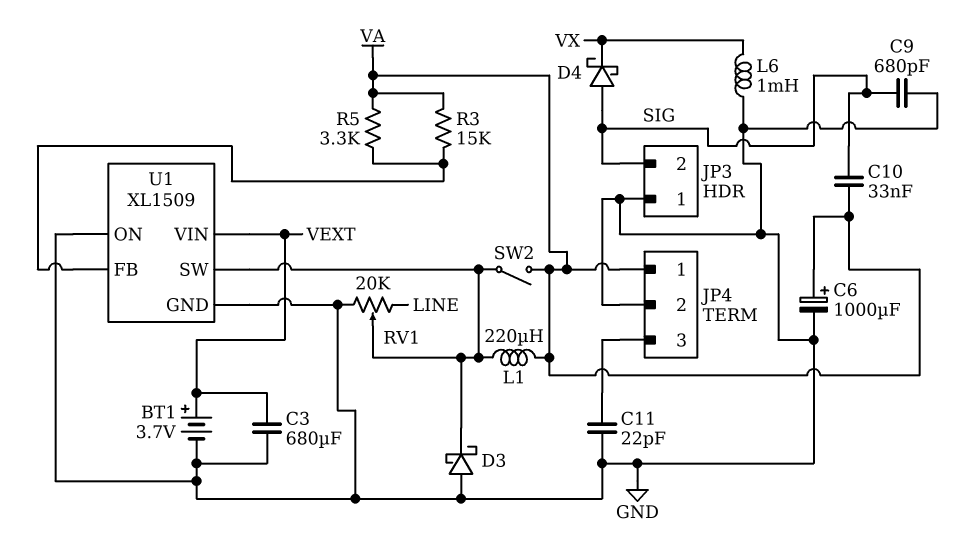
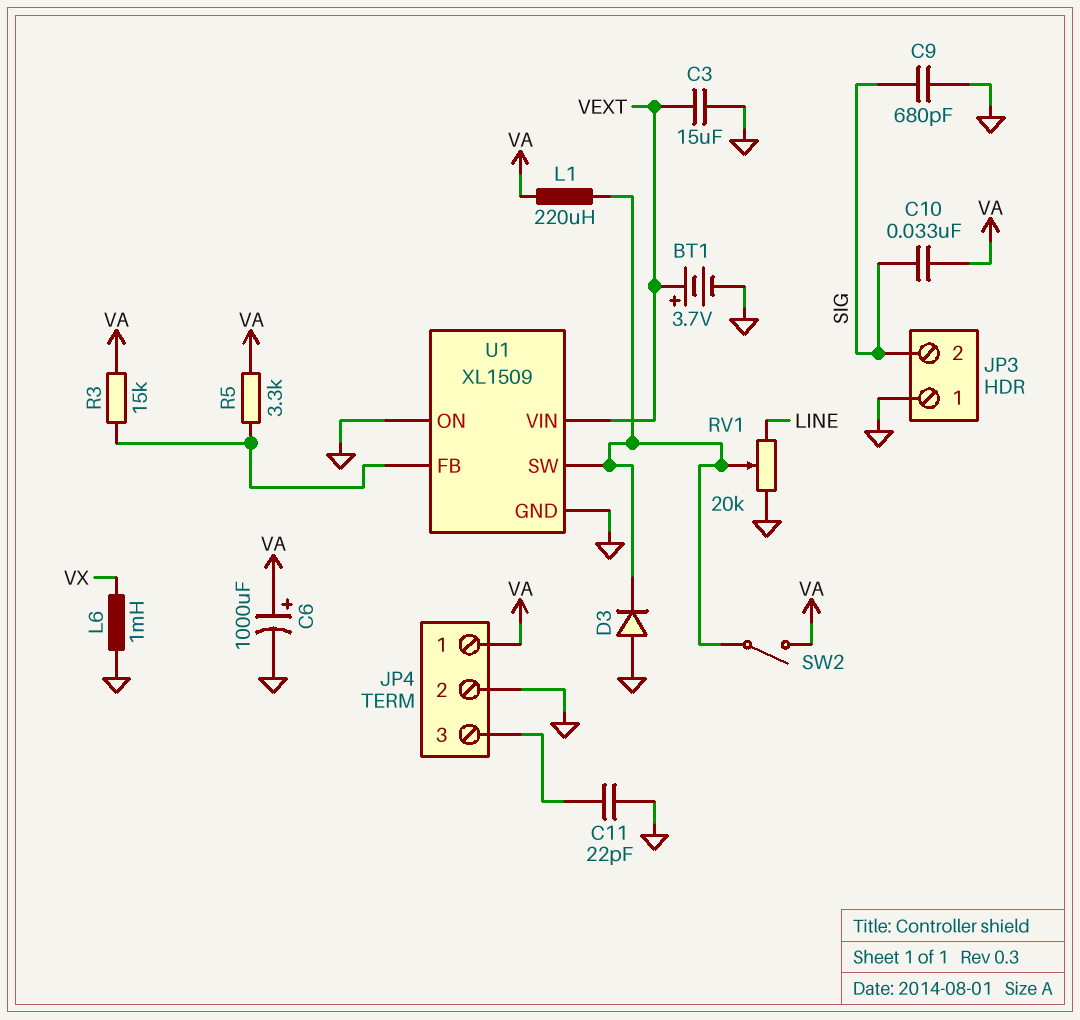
C3: 680uF (GND, VEXT) -> 15uF (GND, VEXT)
D3: schottky (A GND, K U1/SW) -> diode (A GND, K U1/SW)
D4: schottky (A SIG, K VX) -> none

